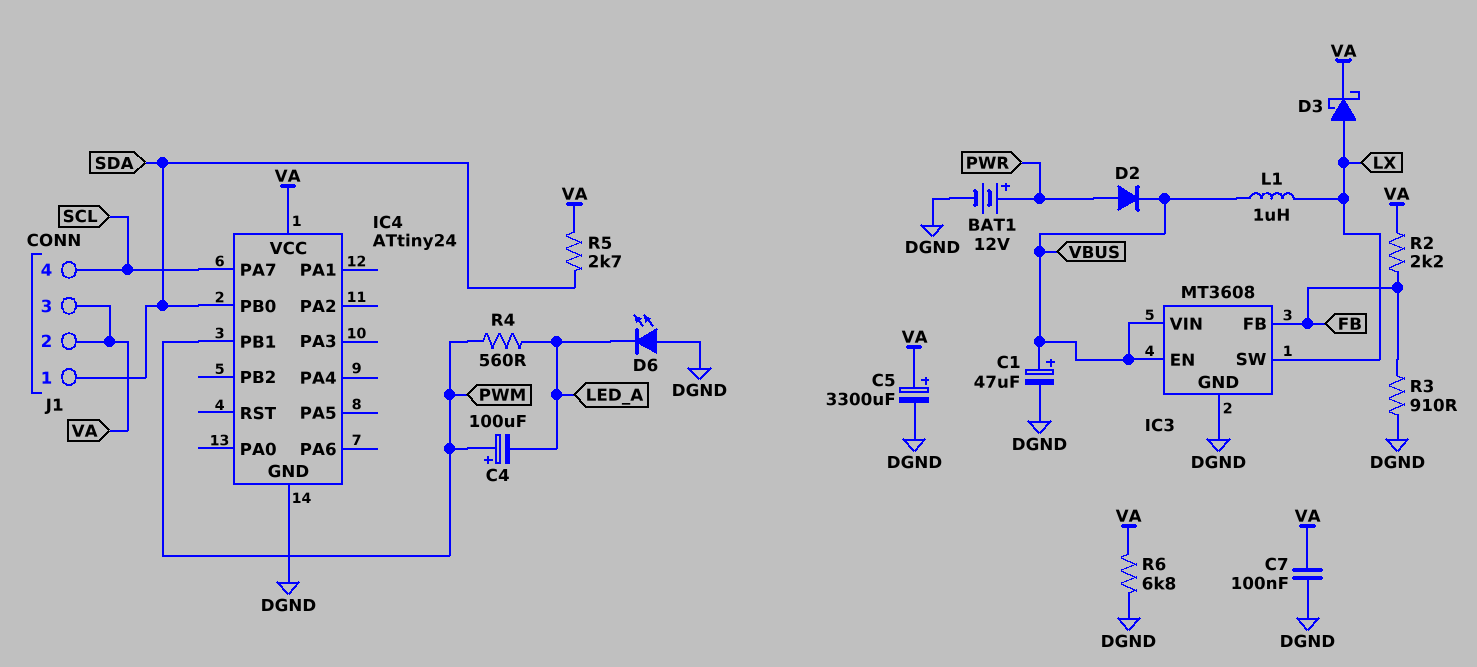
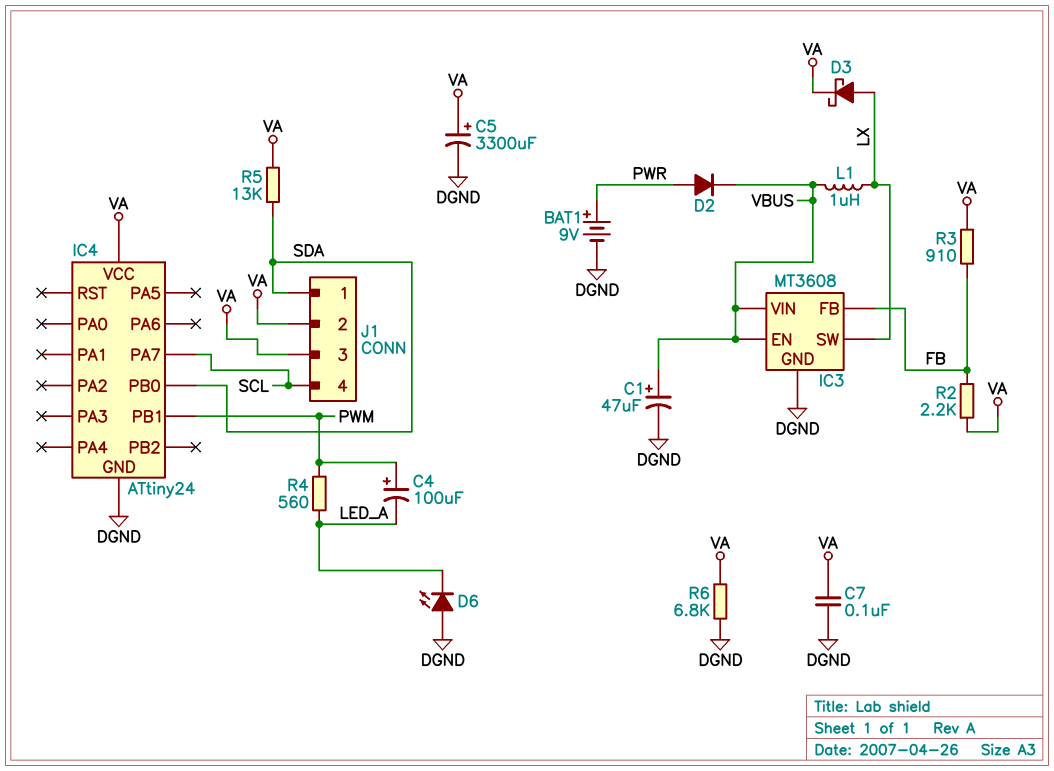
BAT1: 12V (plus PWR, minus DGND) -> 9V (plus PWR, minus DGND)
R3: 910 (DGND, FB) -> 910 (FB, VA)
R5: 2.7k (SDA, VA) -> 13k (SDA, VA)

